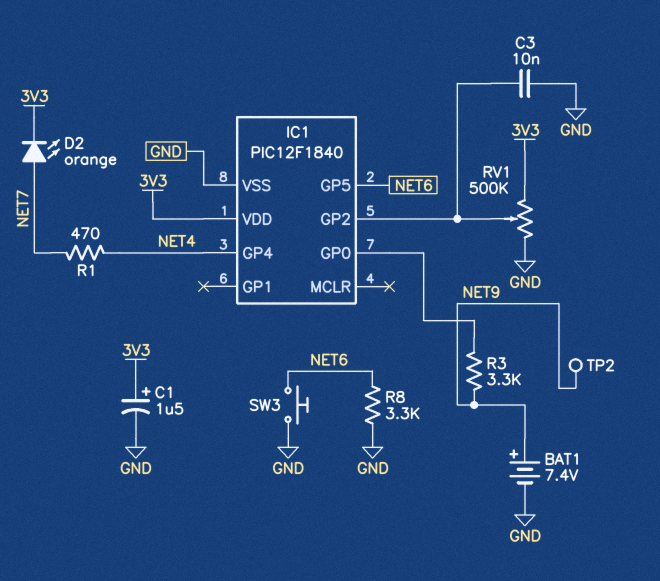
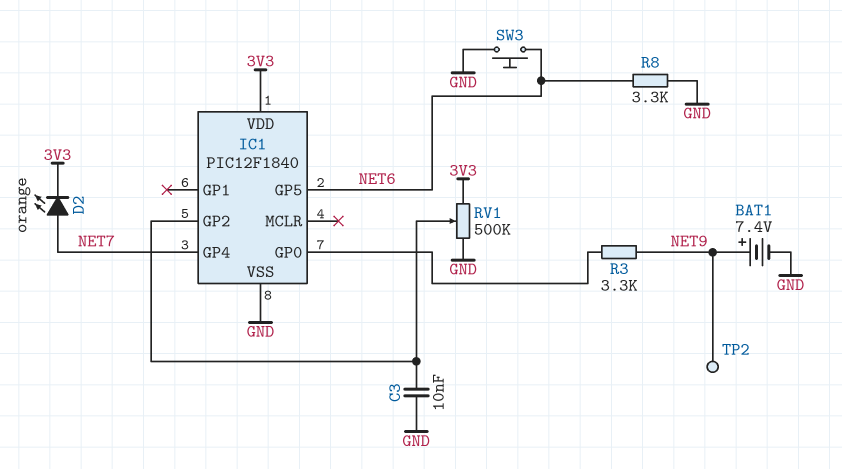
C1: 1.5uF (plus 3V3, minus GND) -> none
IC1 pin GP4: NET4 -> NET7
R1: 470 (NET4, NET7) -> none

